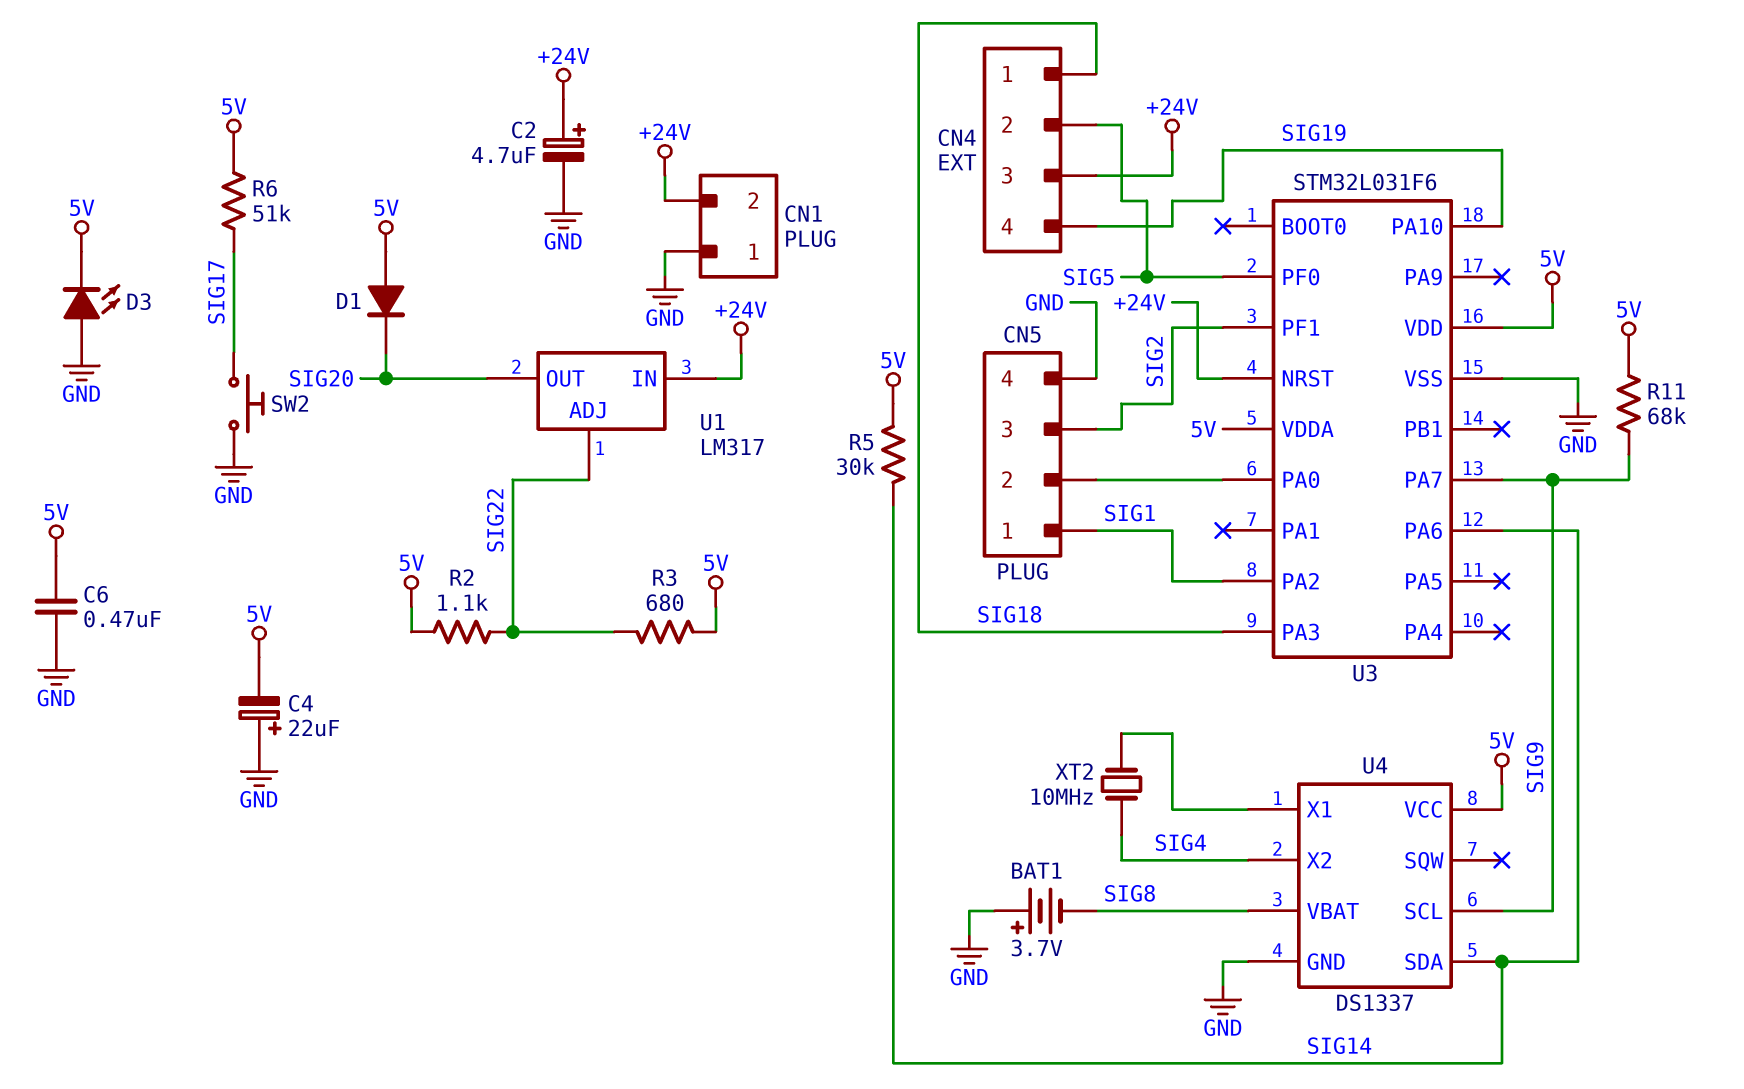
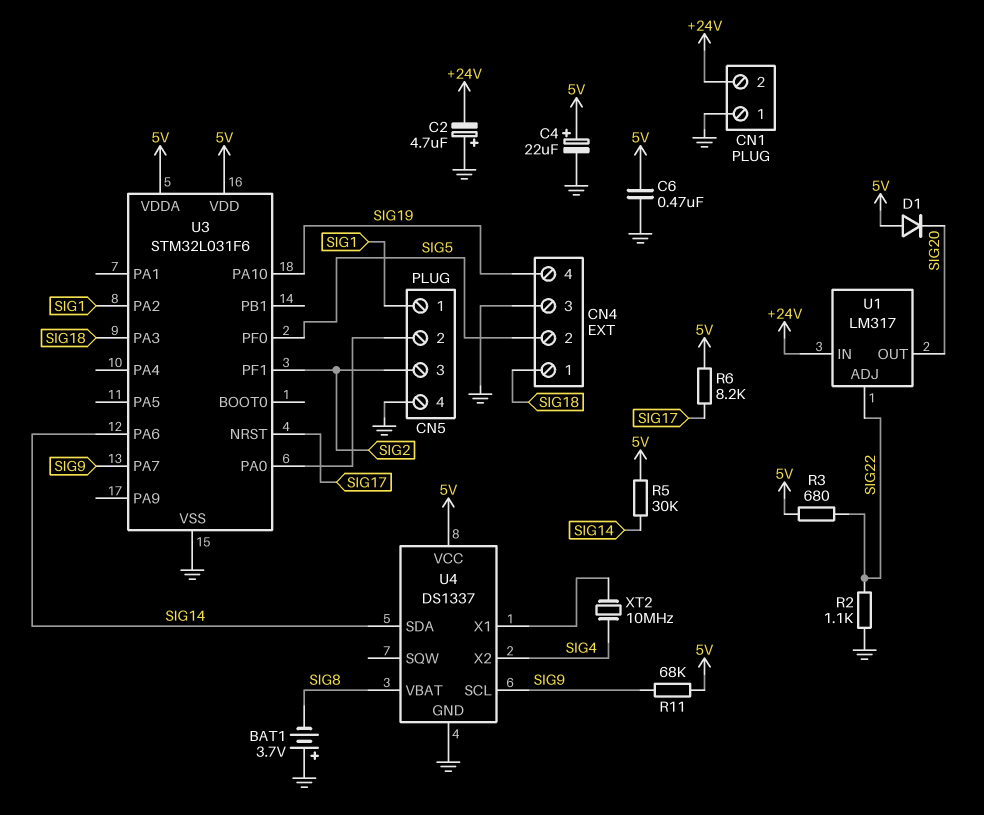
C2: 4.7uF (plus +24V, minus GND) -> 4.7uF (plus GND, minus +24V)
C4: 22uF (plus GND, minus 5V) -> 22uF (plus 5V, minus GND)
CN4 pin 3: +24V -> GND
D3: LED (A GND, K 5V) -> none
R2: 1.1k (5V, SIG22) -> 1.1k (GND, SIG22)
R6: 51k (5V, SIG17) -> 8.2k (5V, SIG17)
SW2: button (GND, SIG17) -> none
U3 pin NRST: +24V -> SIG17

